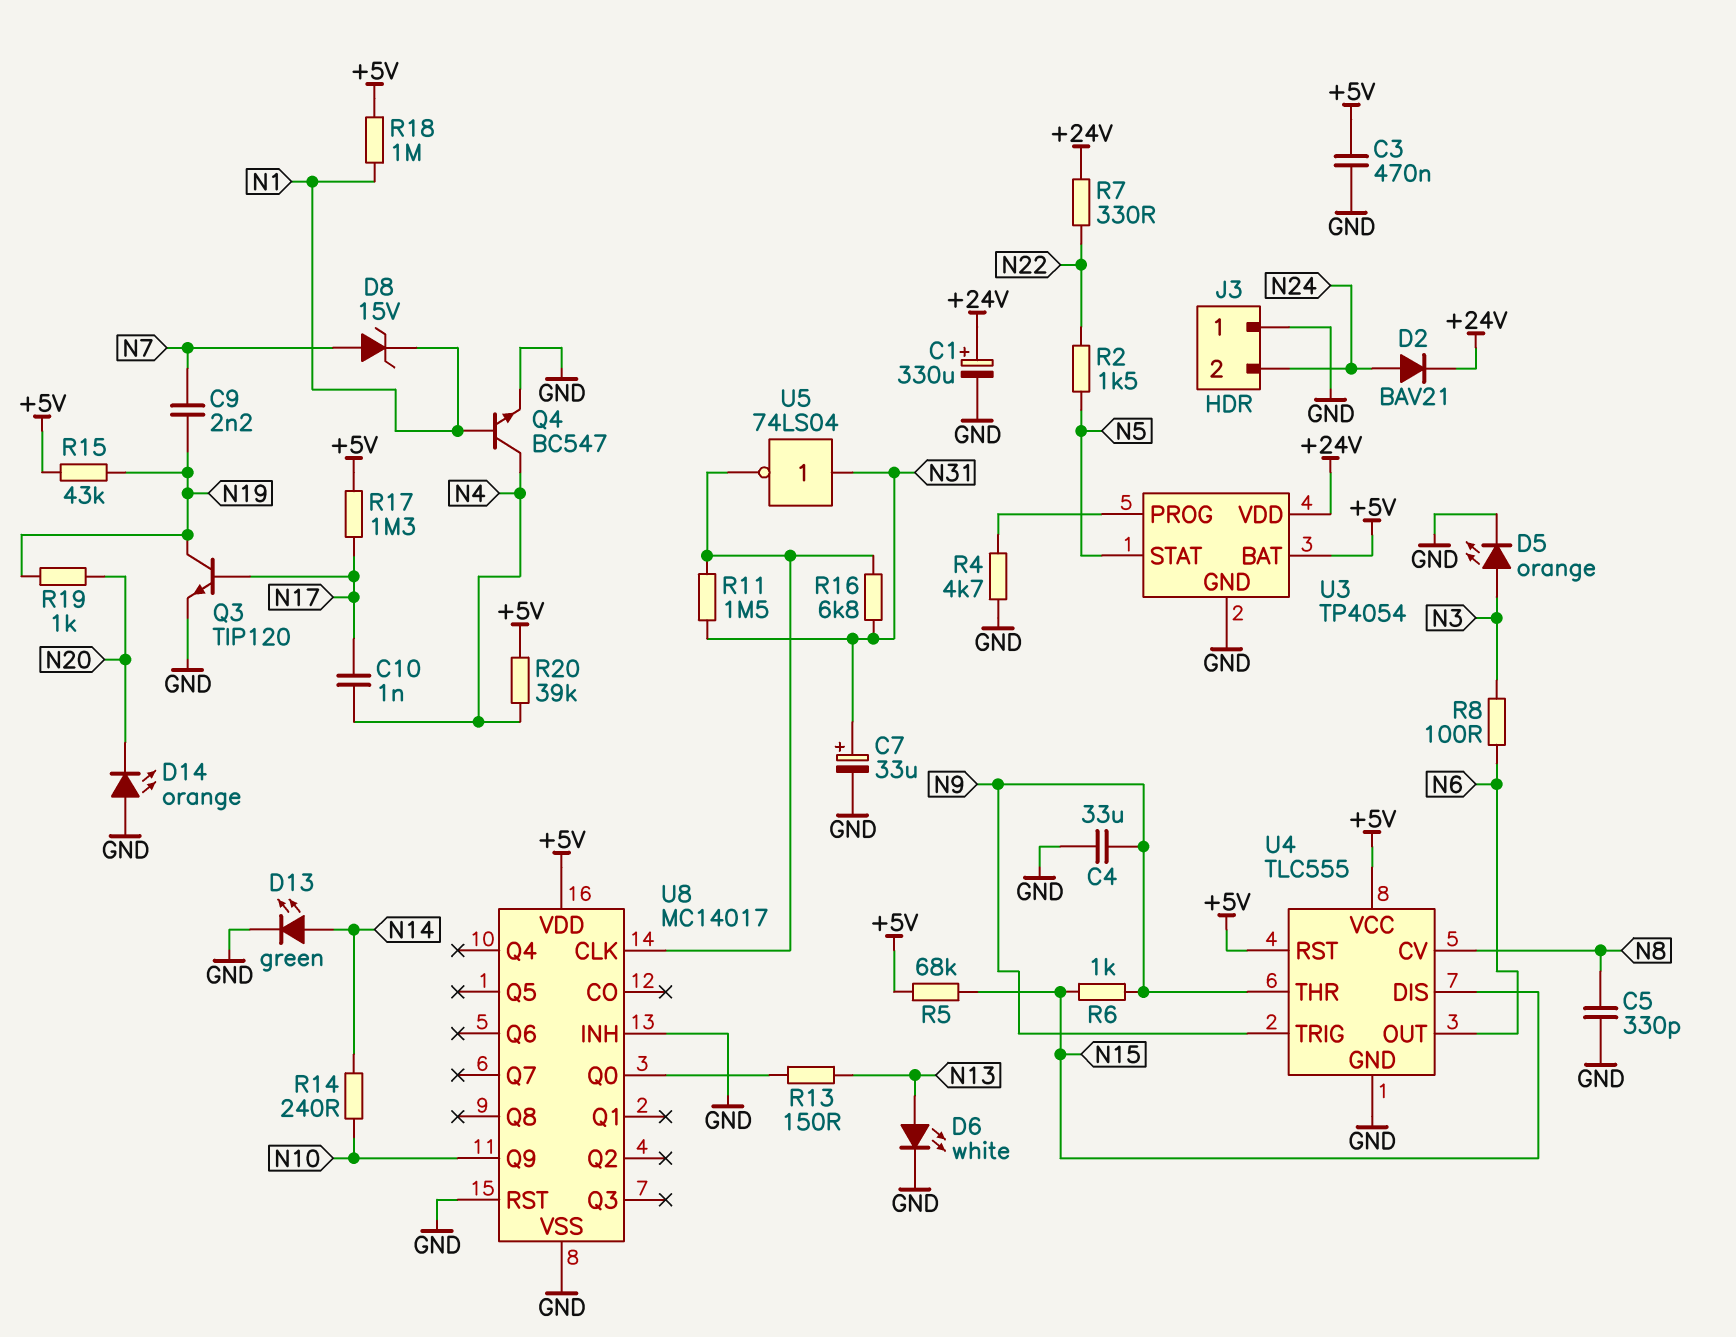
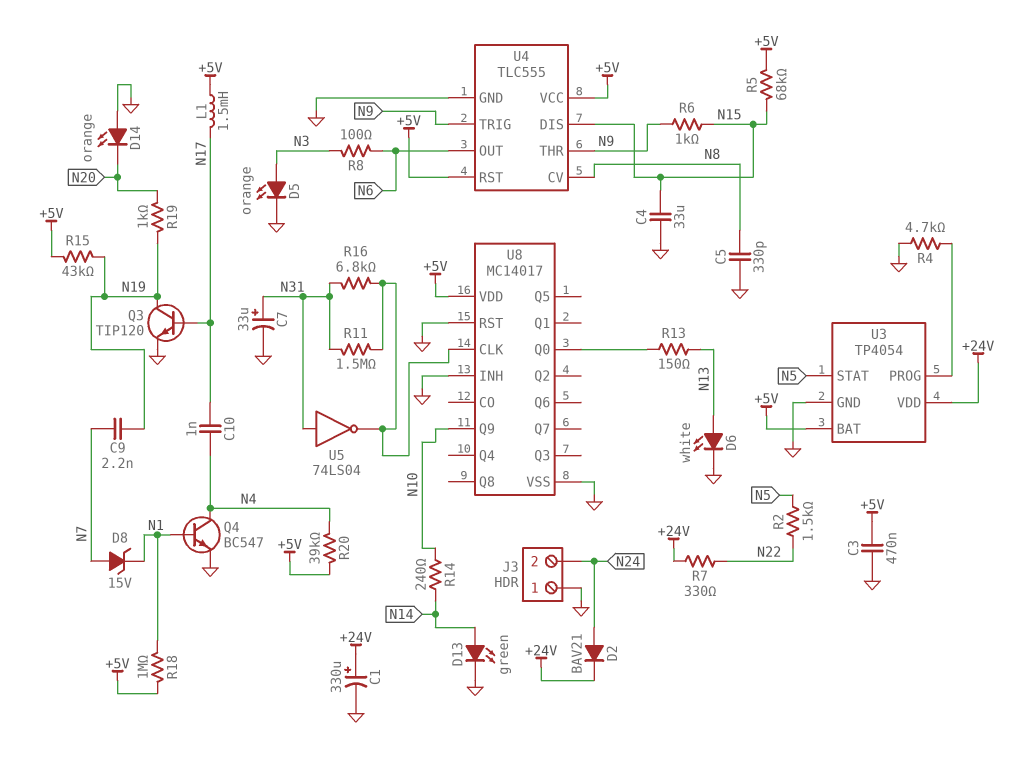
C4: 33uF (GND, N9) -> 33uF (GND, N15)
L1: none -> 1.5mH (+5V, N17)
R17: 1.3M (+5V, N17) -> none

